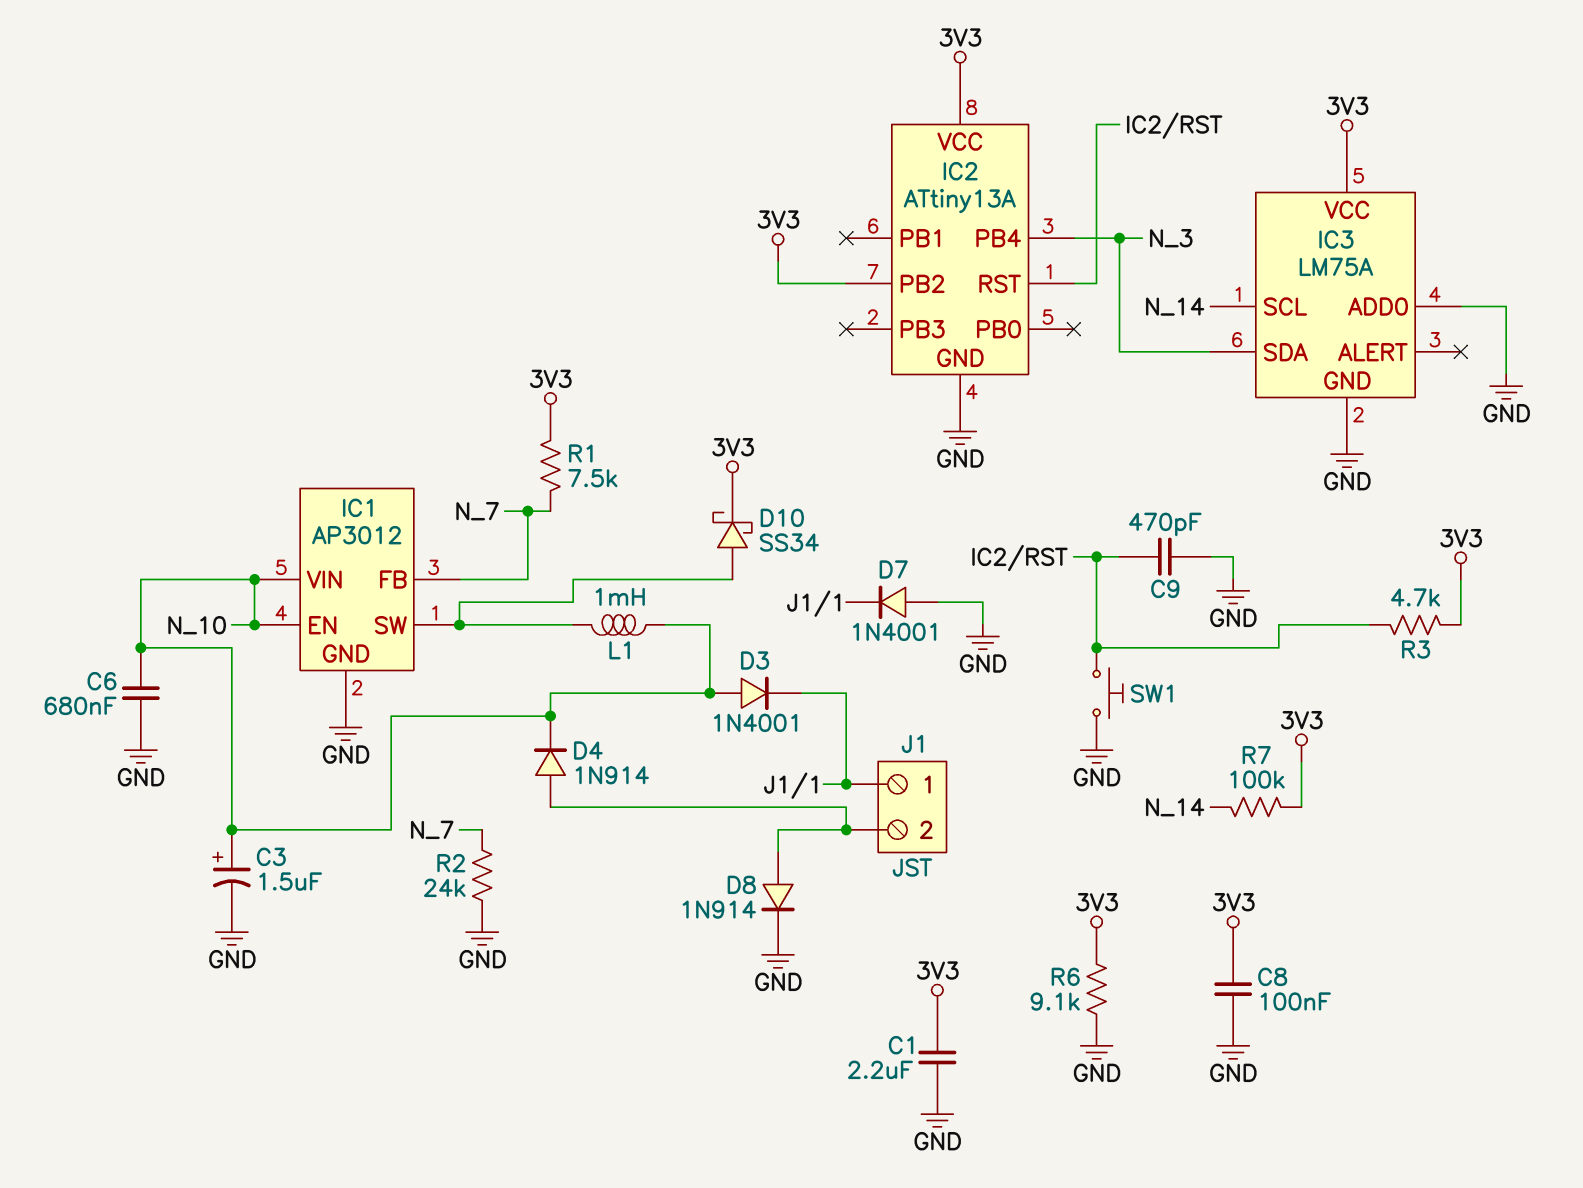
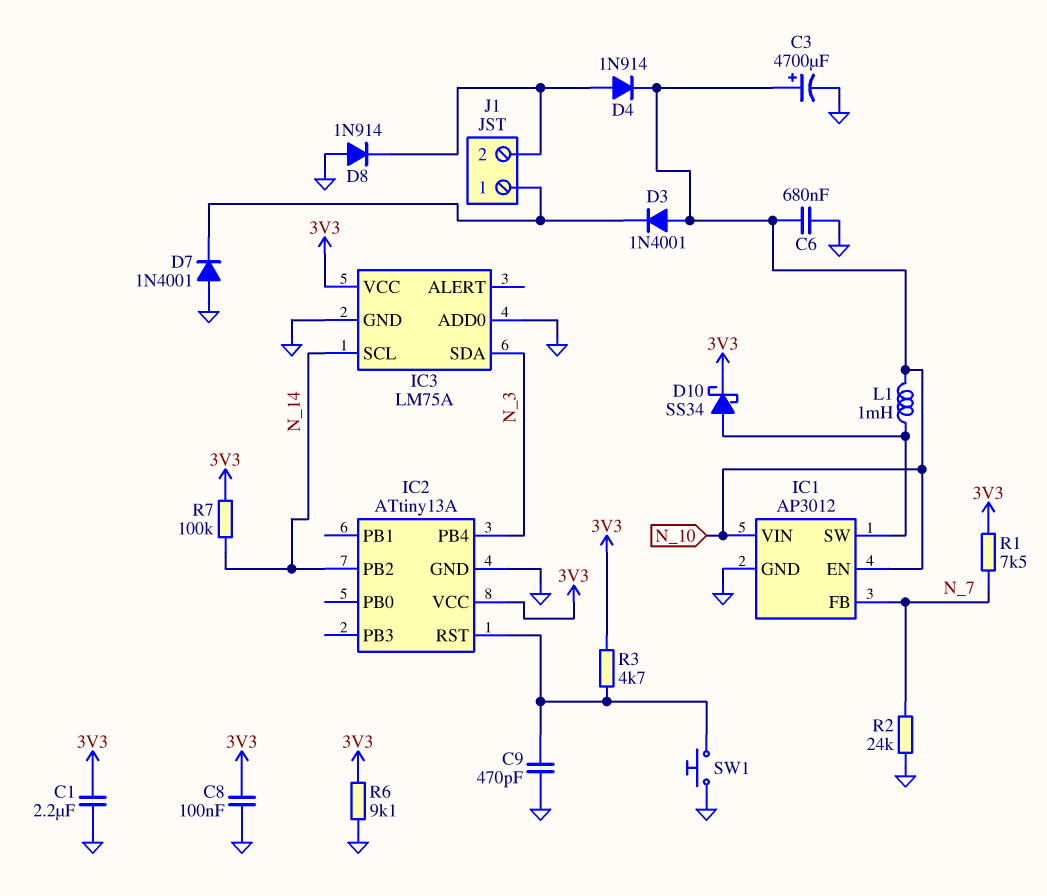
C3: 1.5uF (plus N_10, minus GND) -> 4700uF (plus N_10, minus GND)
D8: diode 1N914 (A J1/2, K GND) -> diode 1N914 (A GND, K J1/2)
IC2 pin PB2: 3V3 -> N_14

